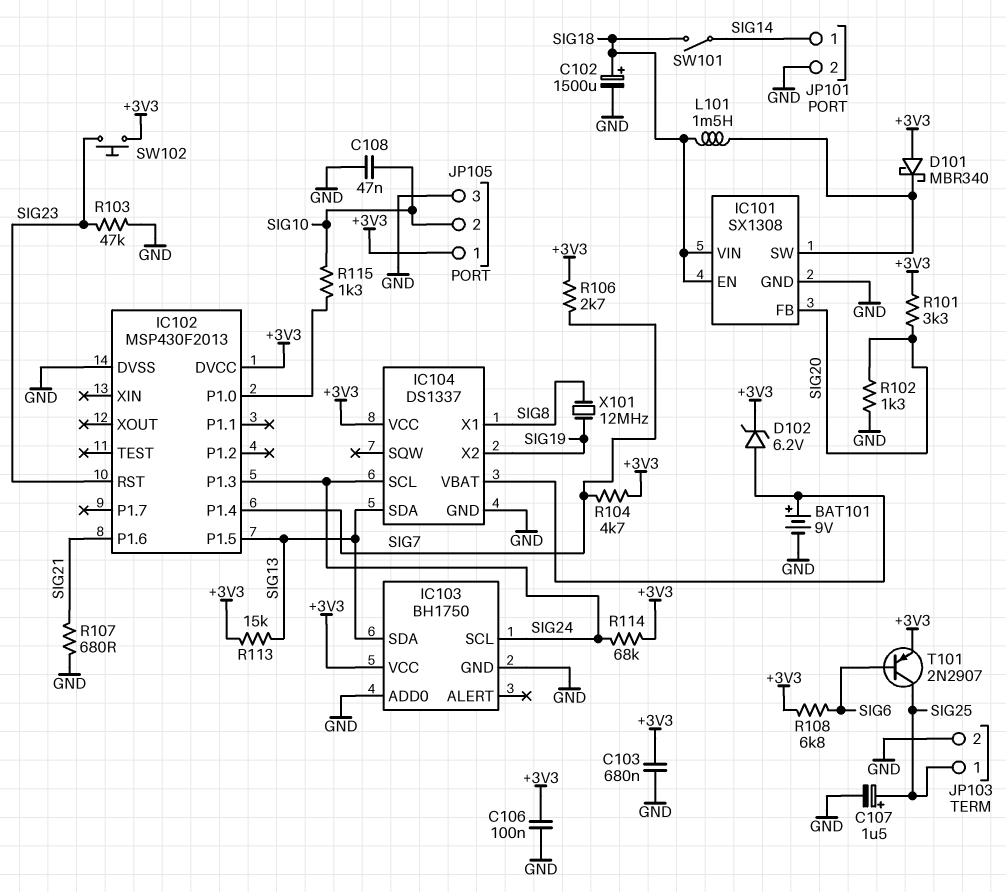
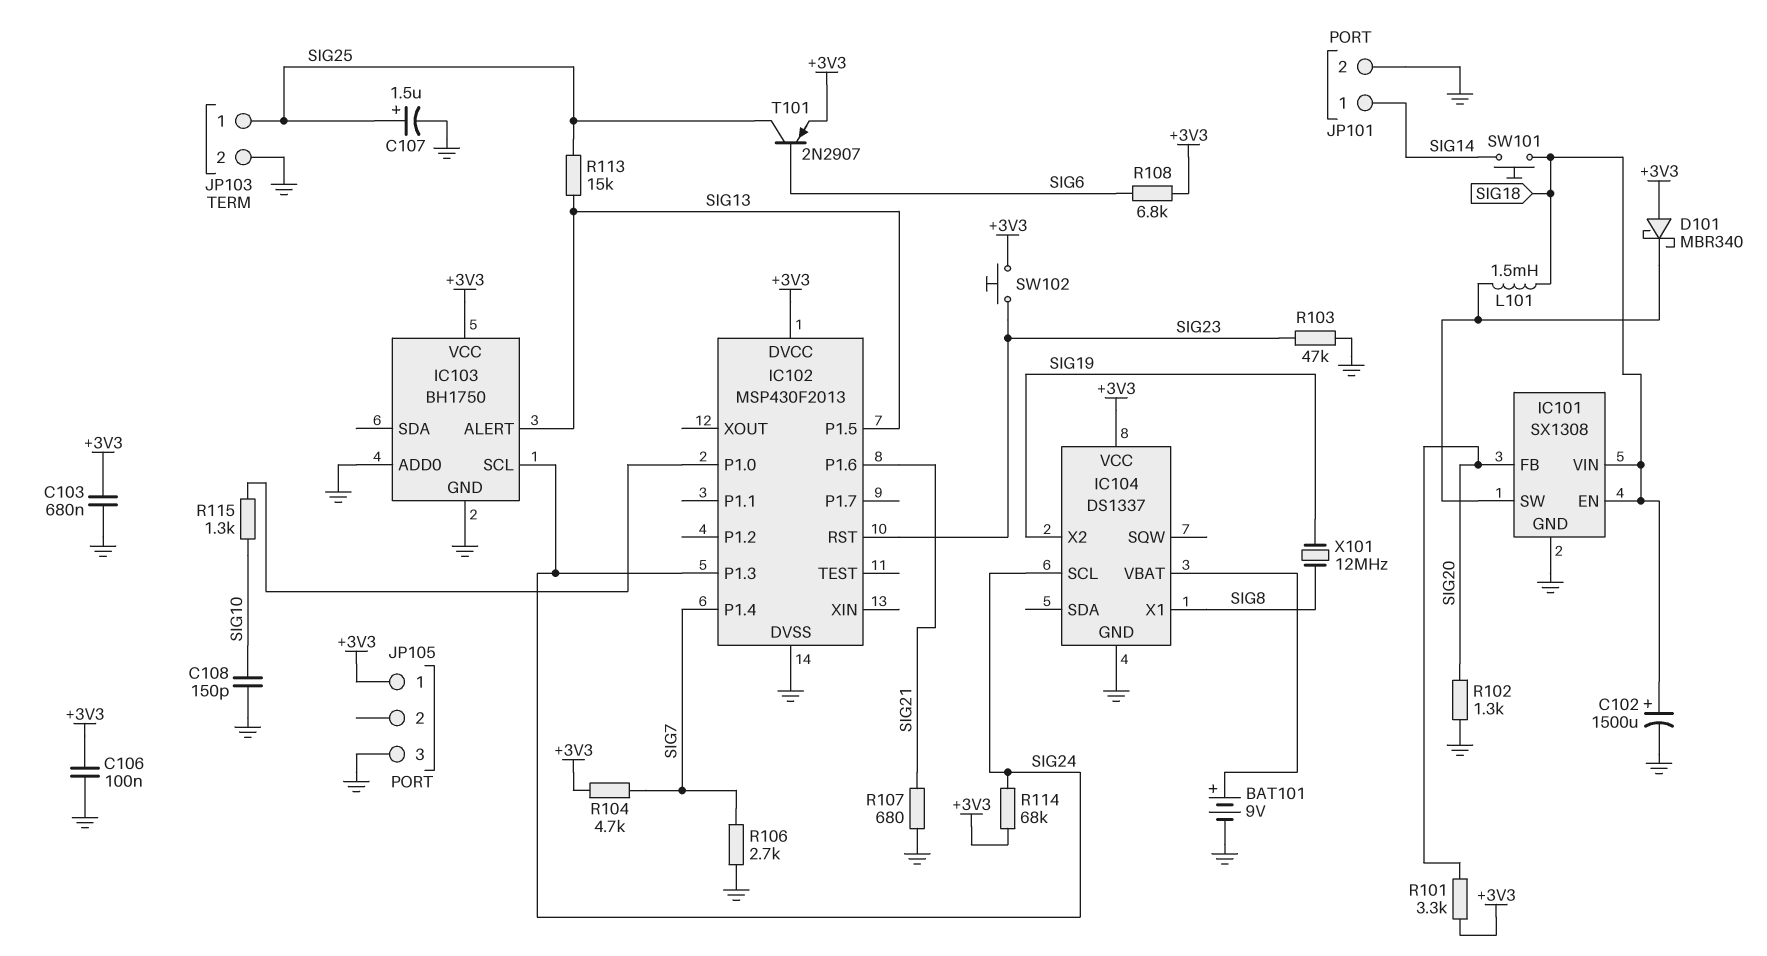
C108: 47nF (GND, SIG10) -> 150pF (GND, SIG10)
D102: zener 6.2V (A IC104/VBAT, K +3V3) -> none
IC103 pin ALERT: none -> SIG13
IC103 pin SDA: SIG13 -> none
IC104 pin SDA: SIG13 -> none
JP105 pin 2: SIG10 -> none
R106: 2.7k (+3V3, SIG7) -> 2.7k (GND, SIG7)
R113: 15k (+3V3, SIG13) -> 15k (SIG13, SIG25)
SW101: switch (SIG14, SIG18) -> button (SIG14, SIG18)

